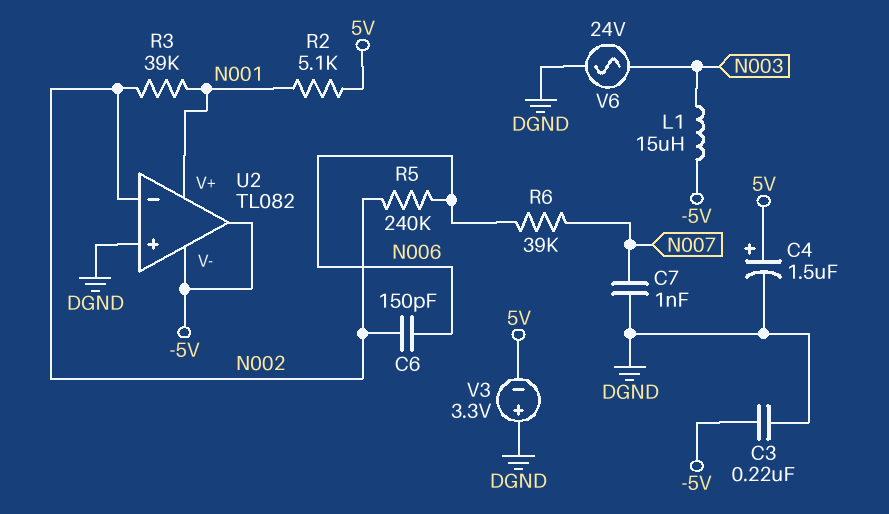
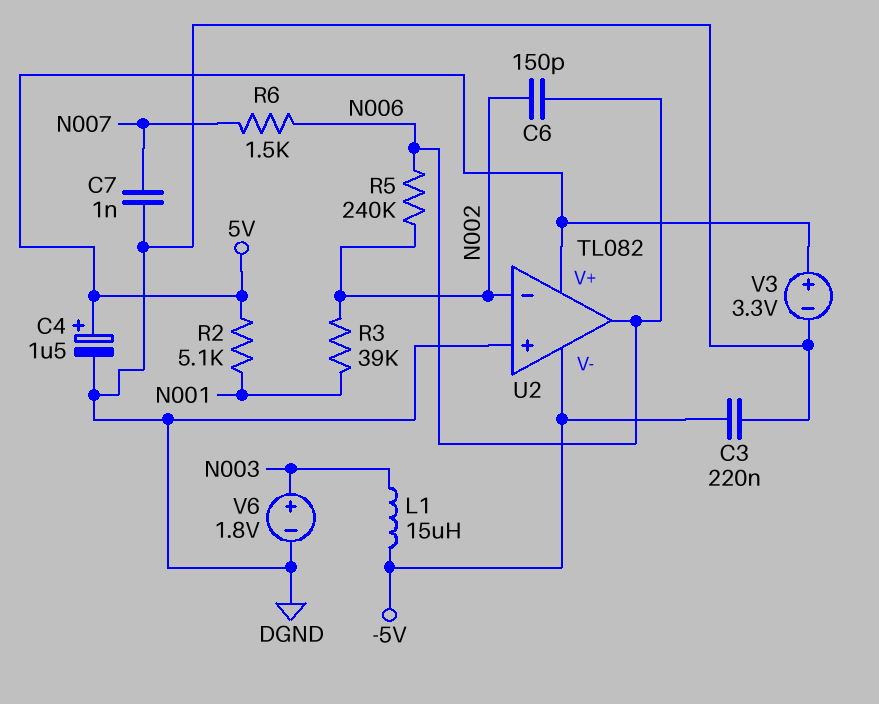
R6: 39k (N006, N007) -> 1.5k (N006, N007)
U2 pin V+: N001 -> 5V
U2 pin out: -5V -> N006
V3: 3.3V (plus DGND, minus 5V) -> 3.3V (plus 5V, minus DGND)
V6: AC 24V (DGND, N003) -> 1.8V (plus N003, minus DGND)

